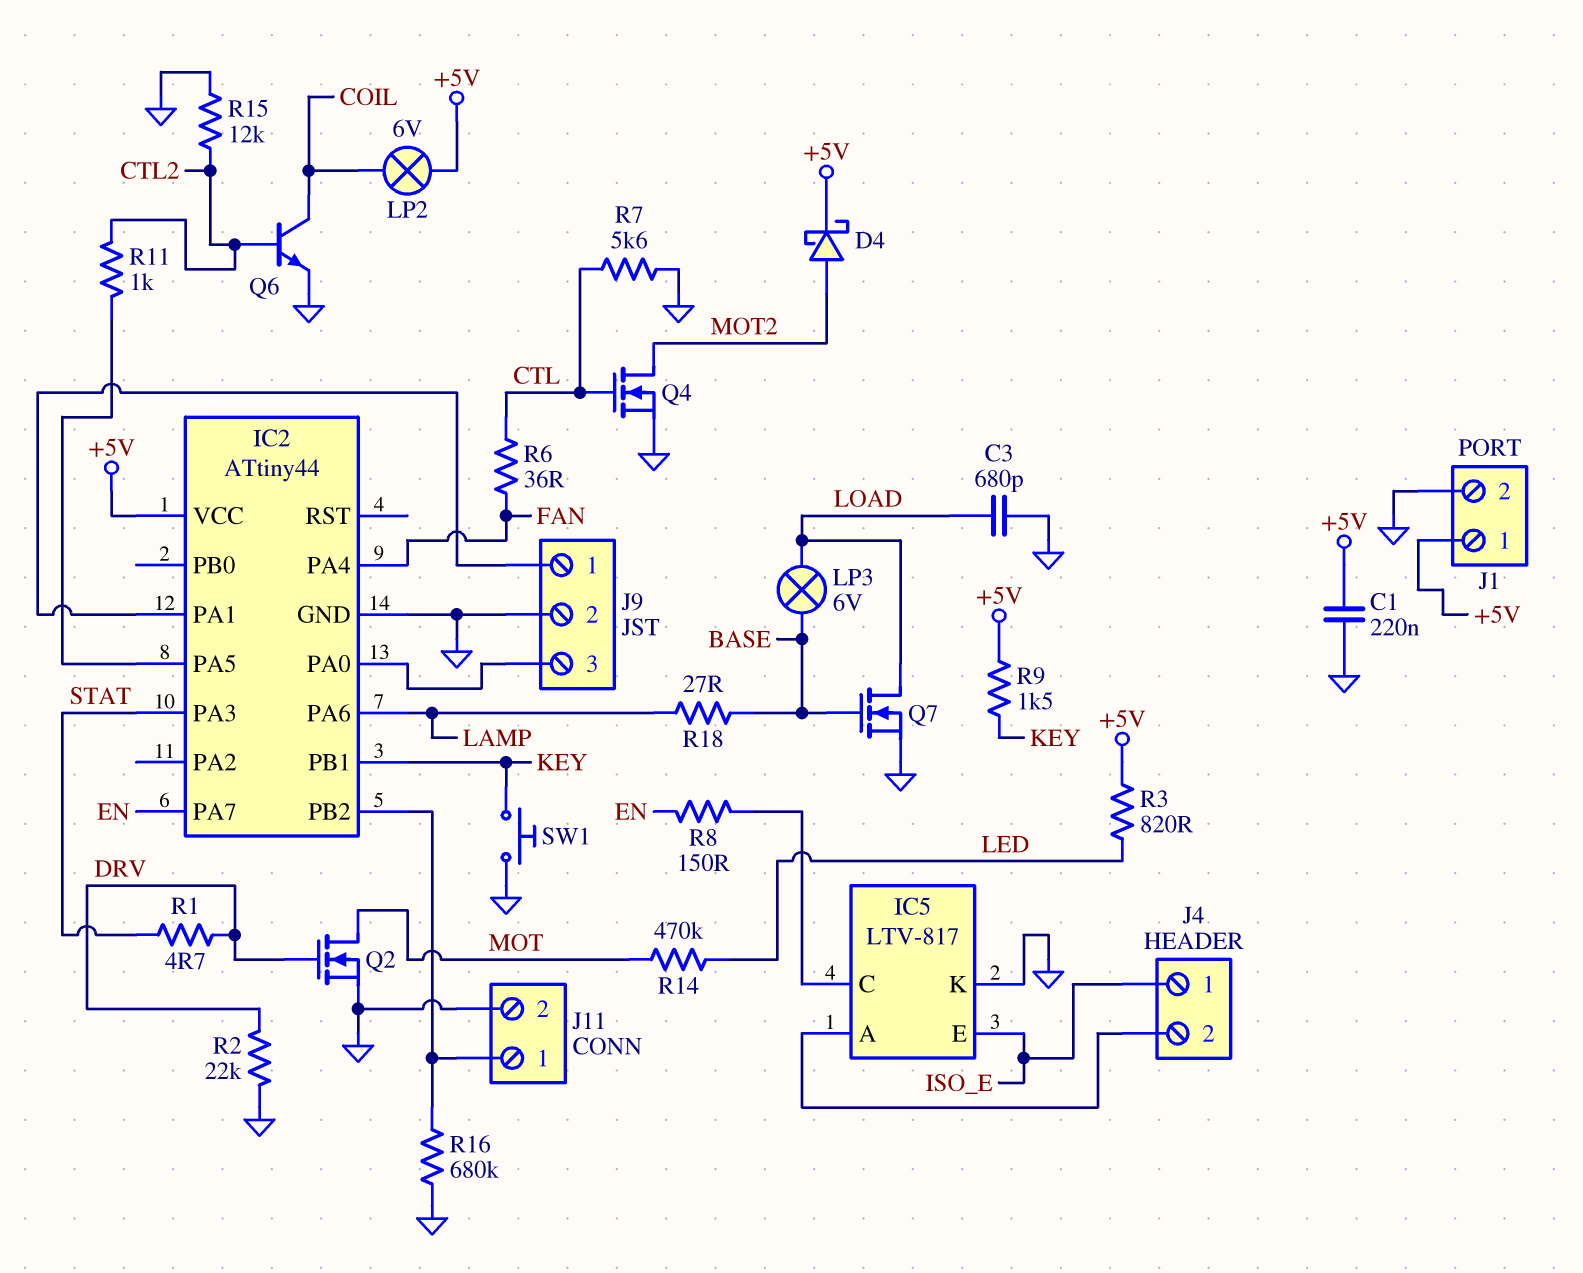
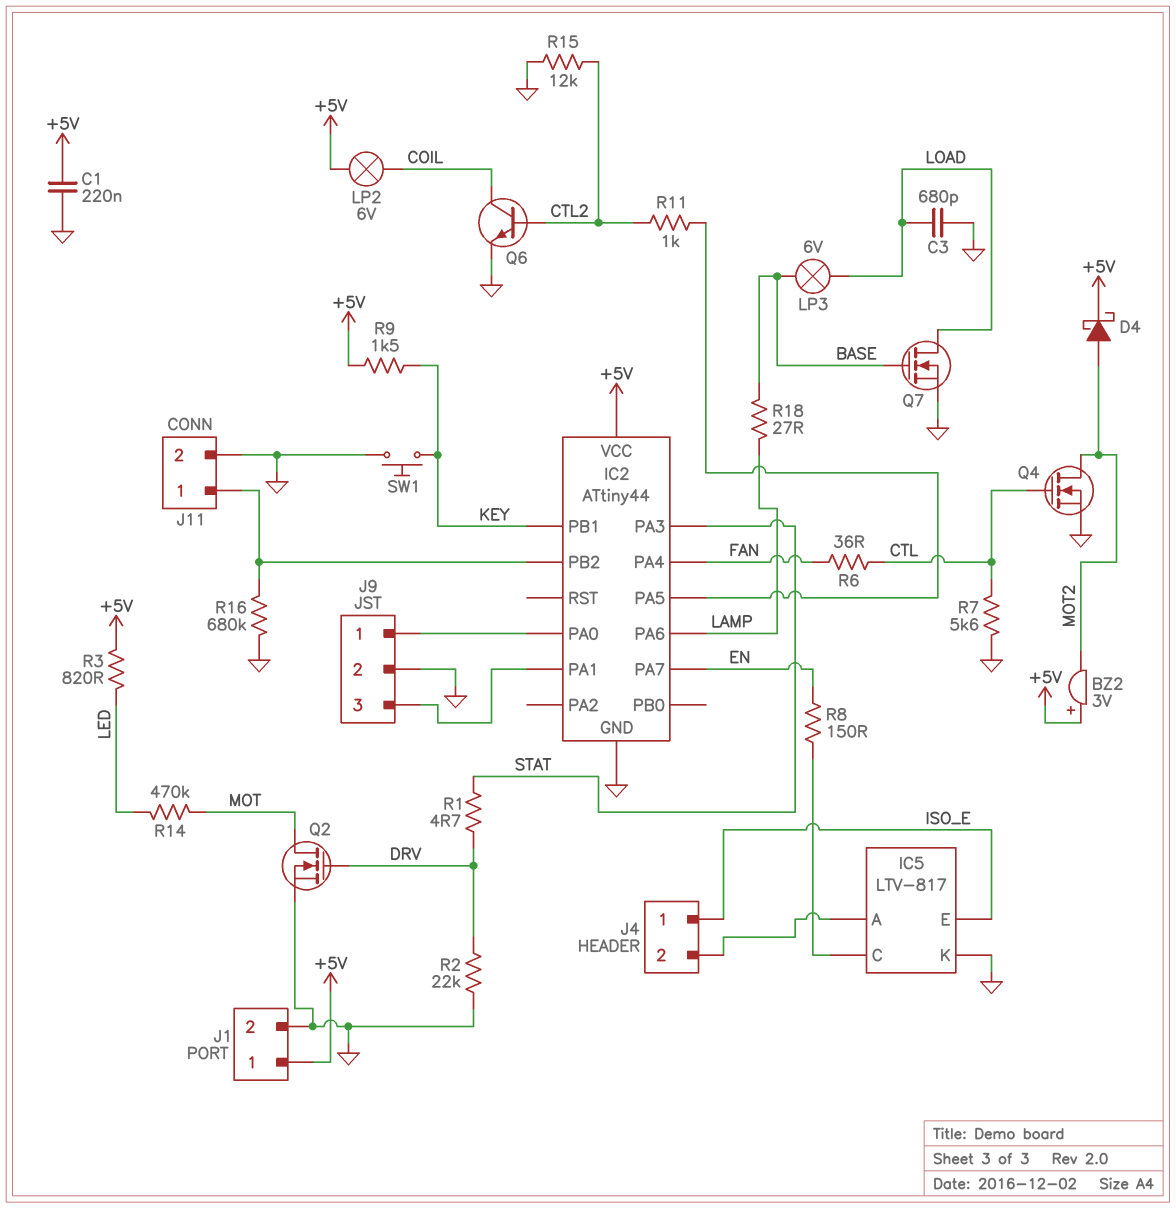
BZ2: none -> buzzer 3V (plus +5V, minus MOT2)
J9 pin 1: IC2/PA1 -> IC2/PA0
J9 pin 3: IC2/PA0 -> IC2/PA1

